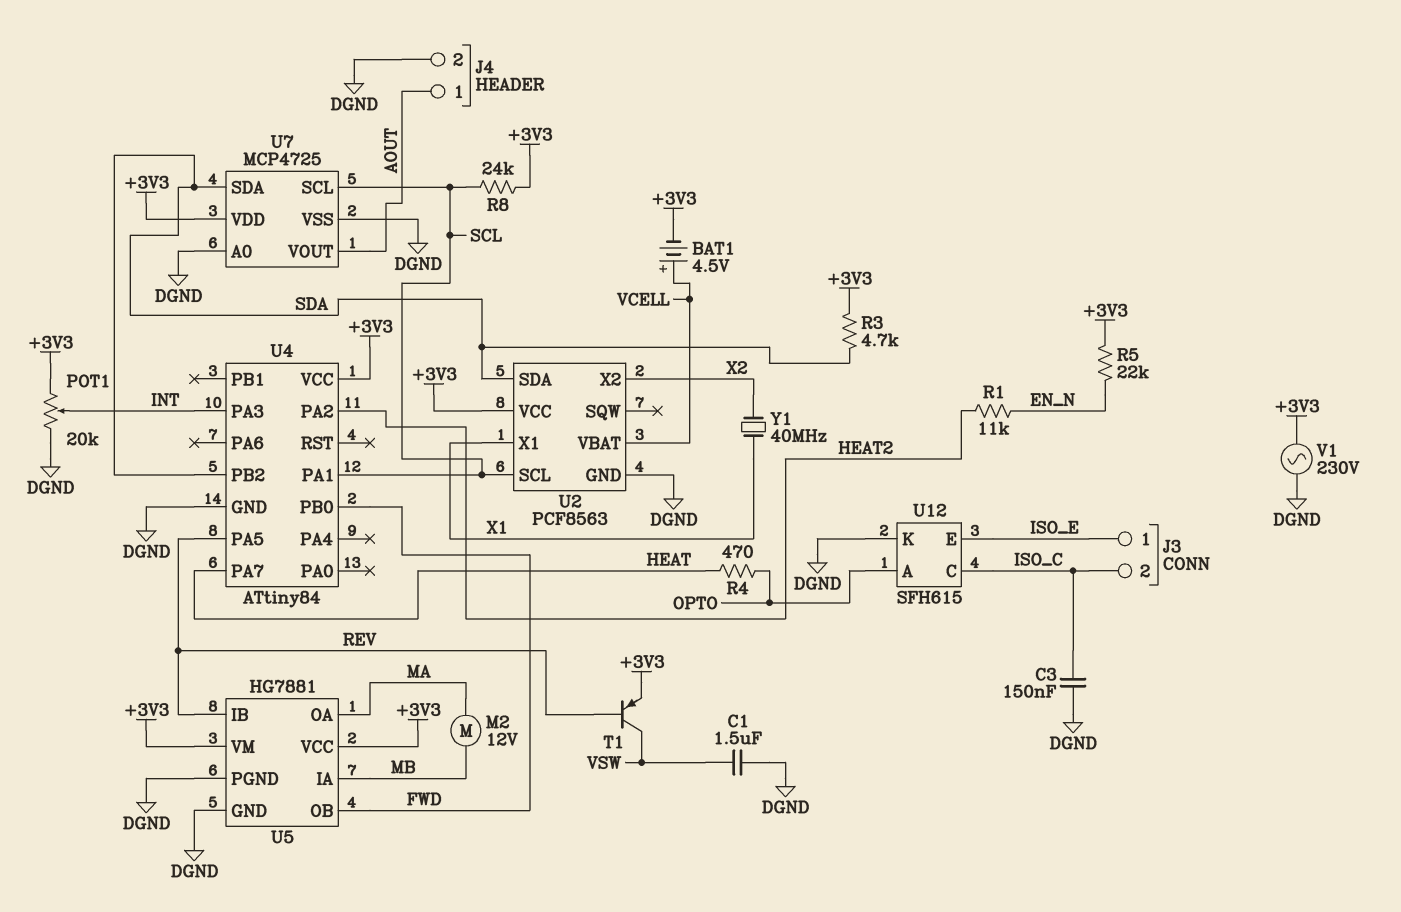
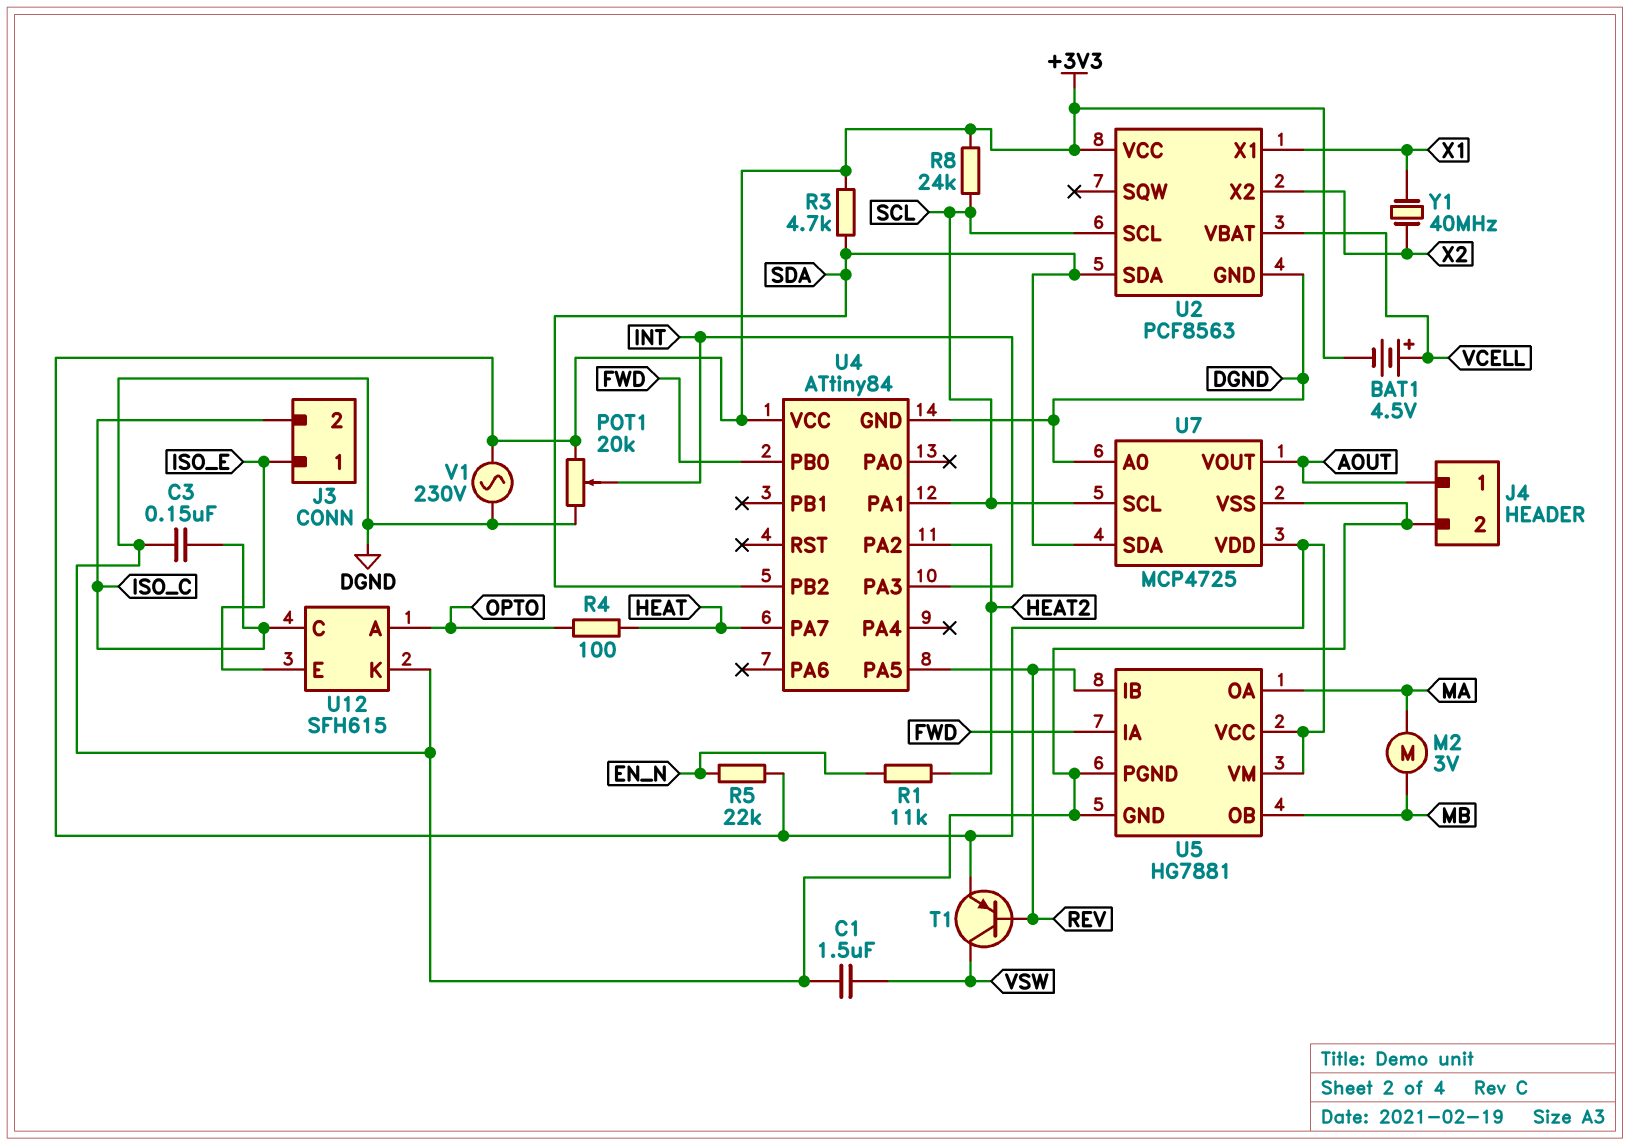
M2: motor 12V (MA, MB) -> motor 3V (MA, MB)
R4: 470 (HEAT, OPTO) -> 100 (HEAT, OPTO)
U5 pin IA: MB -> FWD
U5 pin OB: FWD -> MB

